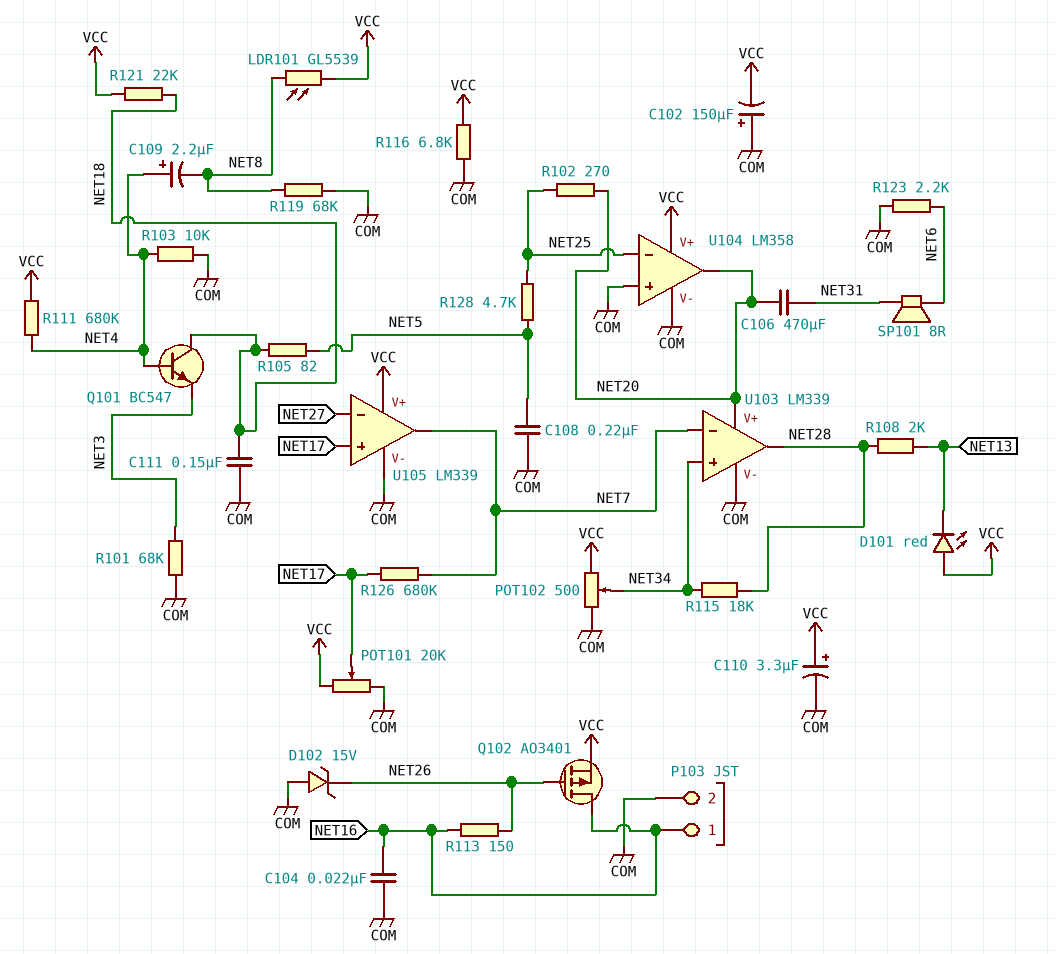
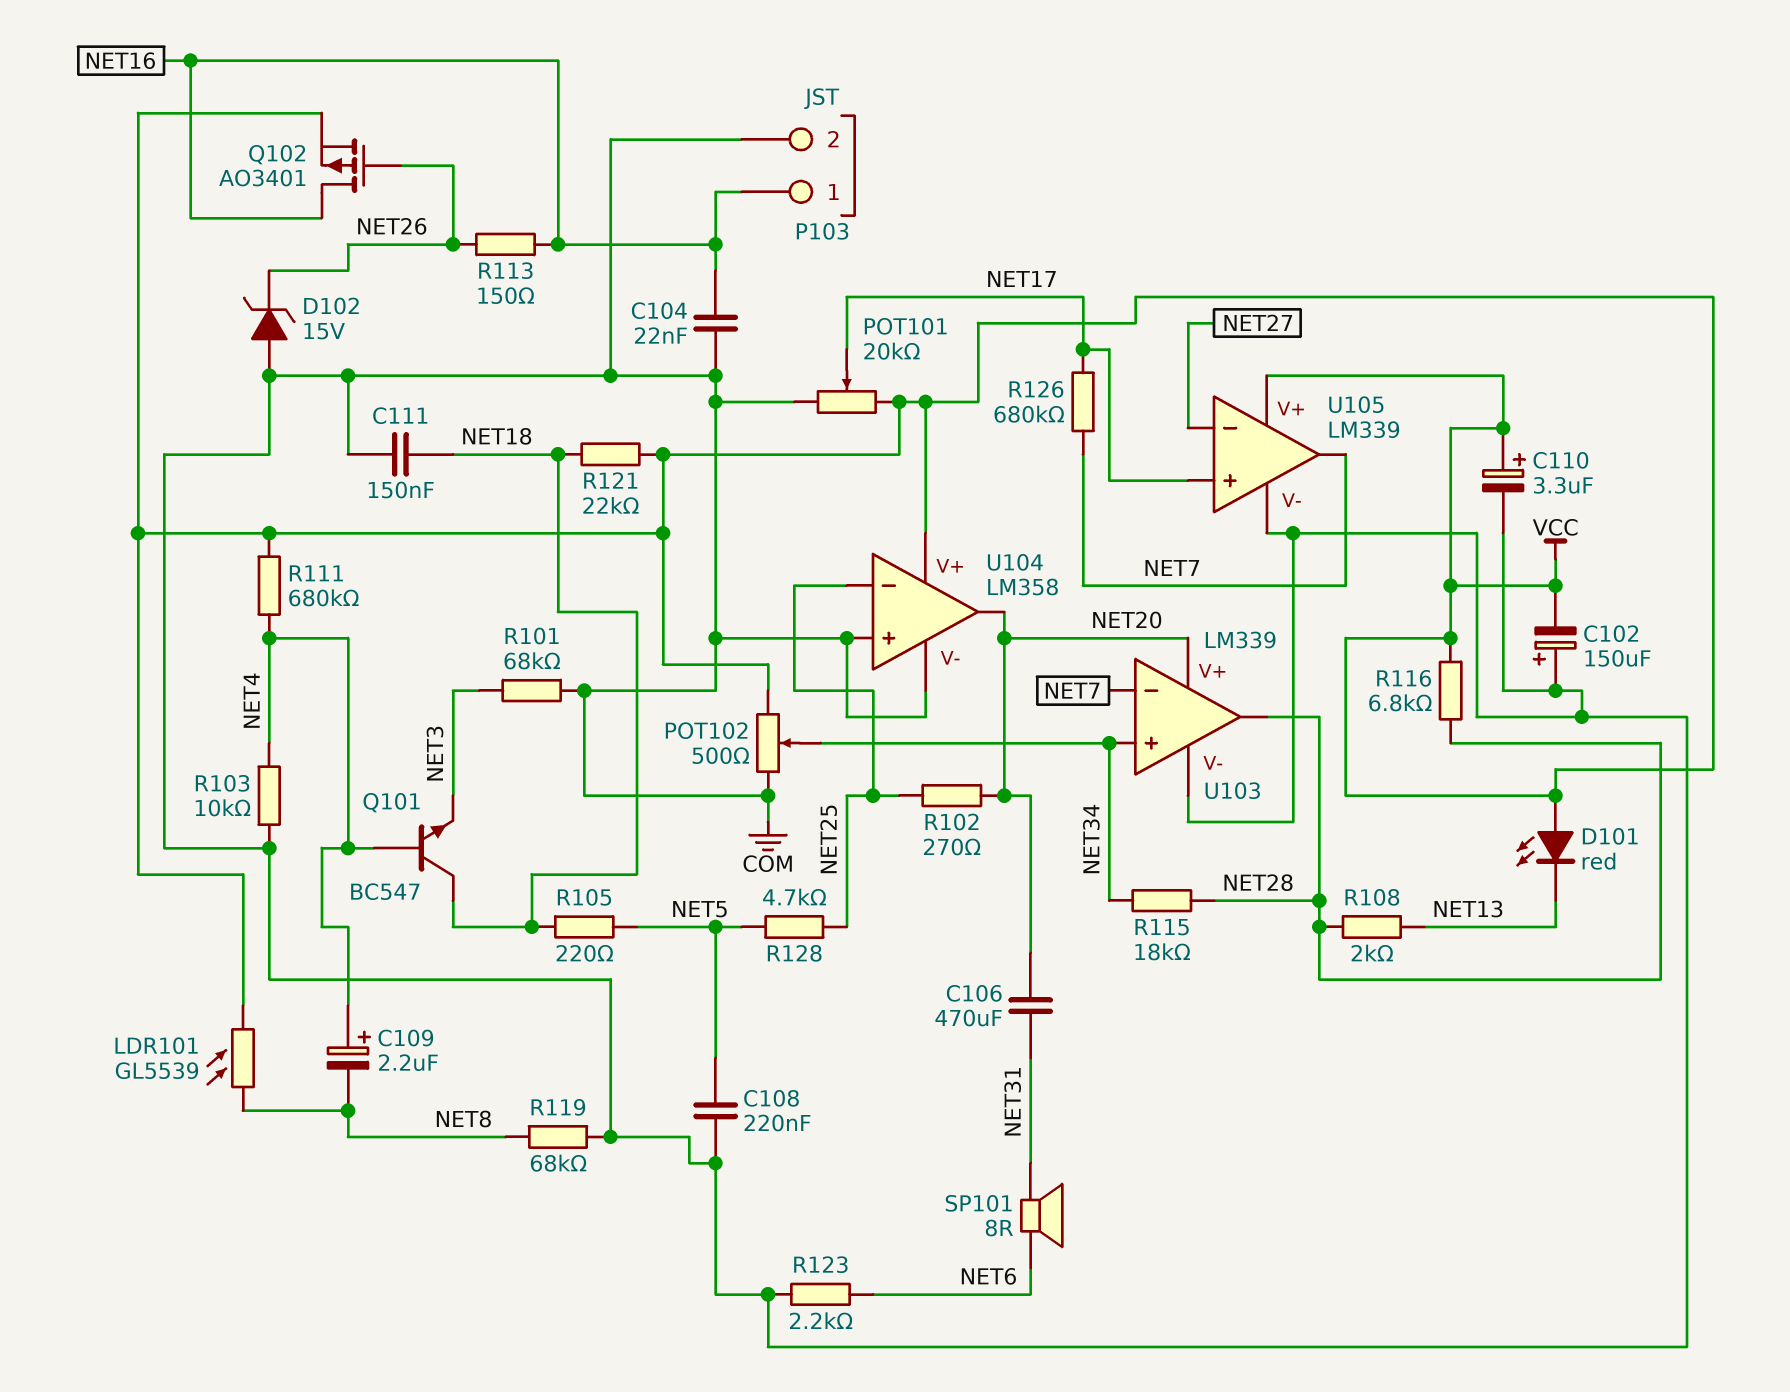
R105: 82 (NET5, NET18) -> 220 (NET5, NET18)
R116: 6.8k (COM, VCC) -> 6.8k (NET28, VCC)

